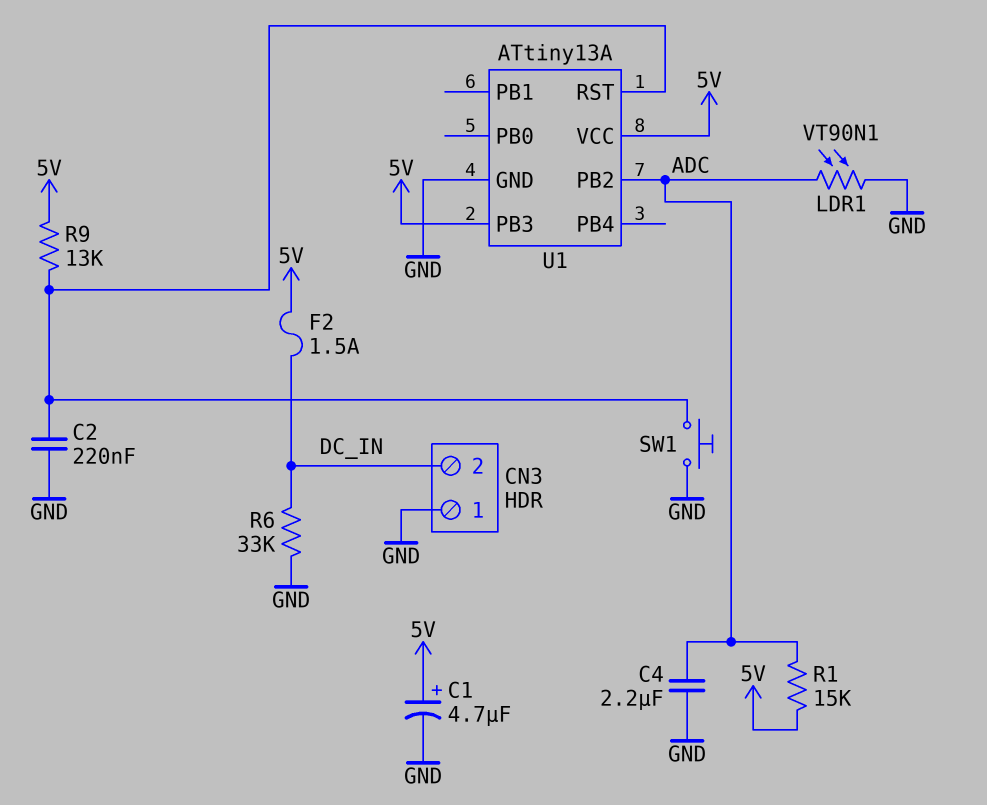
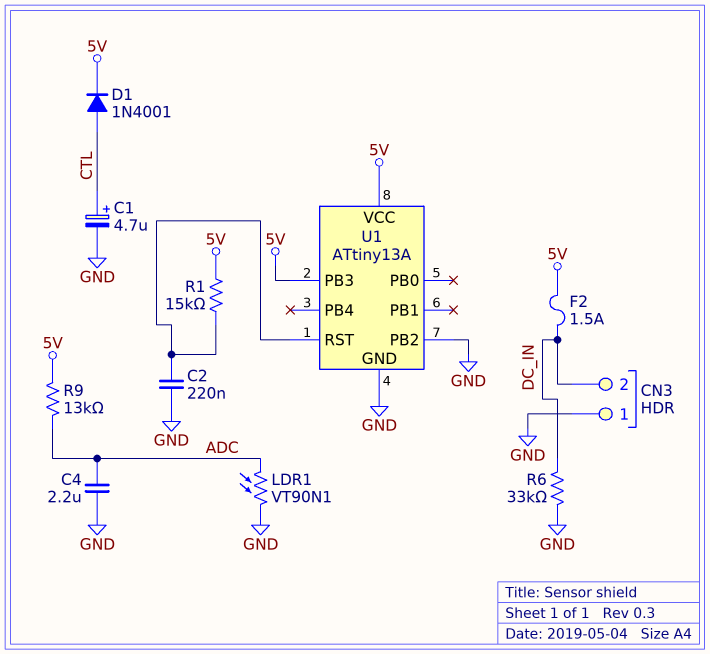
C1: 4.7uF (plus 5V, minus GND) -> 4.7uF (plus CTL, minus GND)
D1: none -> diode 1N4001 (A CTL, K 5V)
R1: 15k (5V, ADC) -> 15k (5V, U1/RST)
R9: 13k (5V, U1/RST) -> 13k (5V, ADC)
SW1: button (GND, U1/RST) -> none
U1 pin PB2: ADC -> GND

